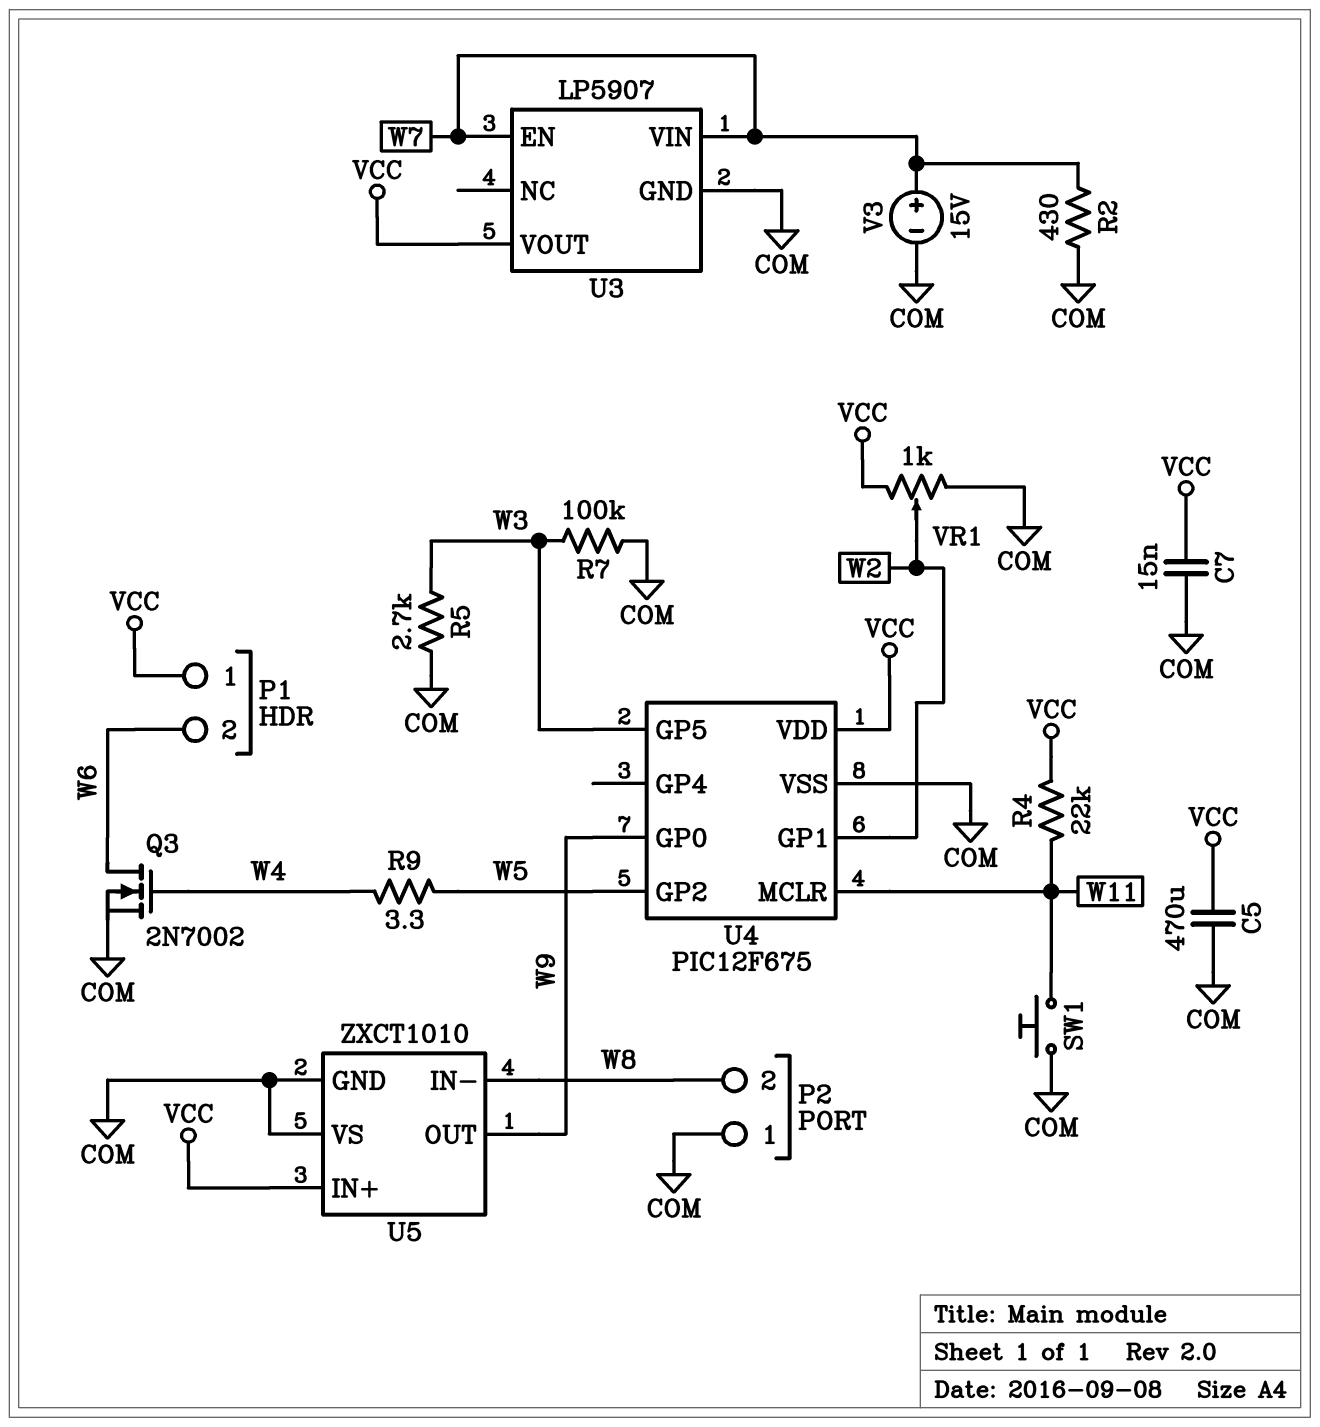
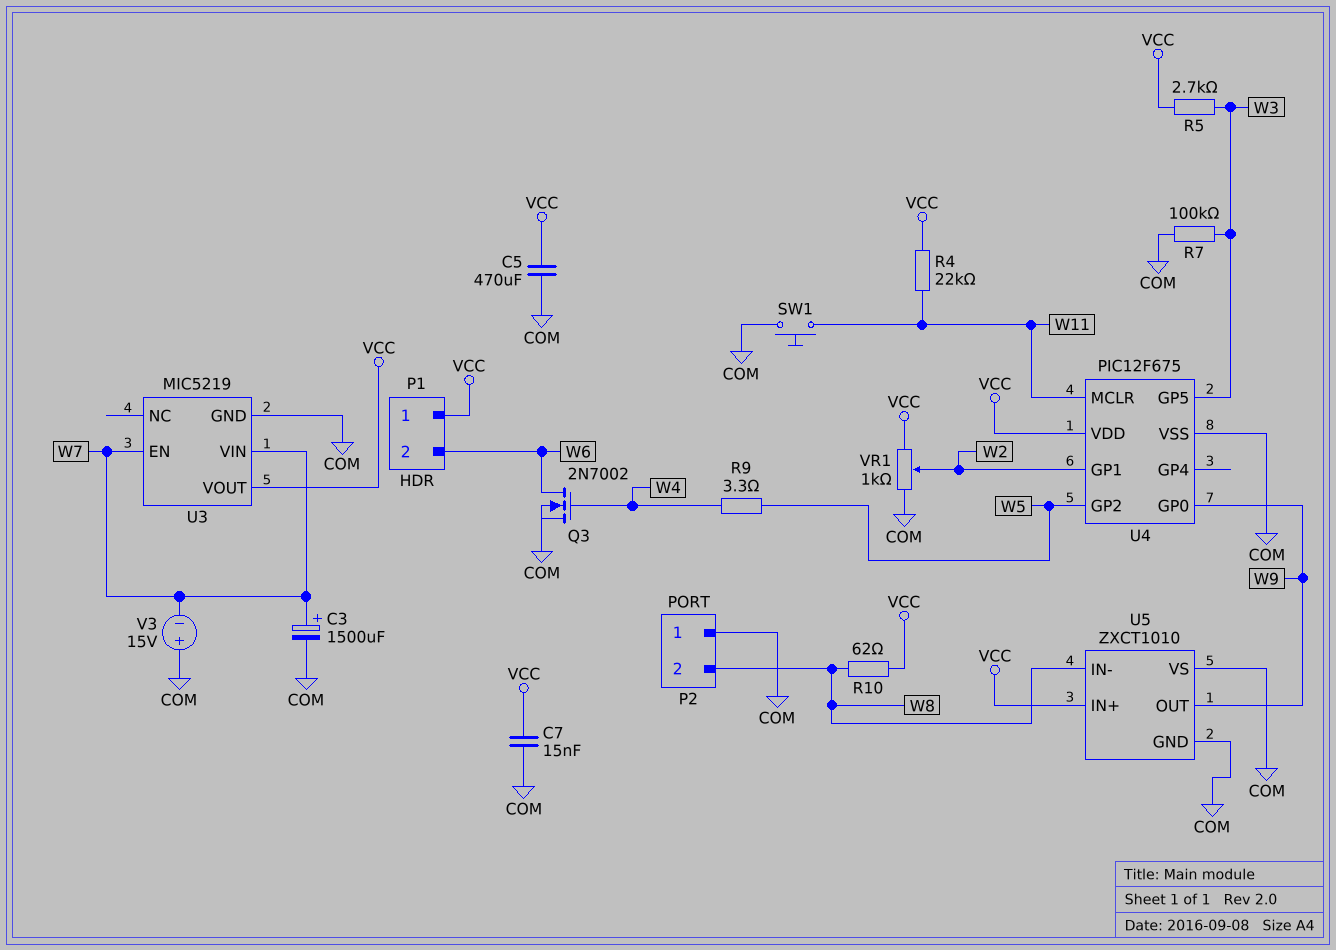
C3: none -> 1500uF (plus W7, minus COM)
R2: 430 (COM, W7) -> none
R5: 2.7k (COM, W3) -> 2.7k (VCC, W3)
R10: none -> 62 (VCC, W8)
U3: LP5907 -> MIC5219
V3: 15V (plus W7, minus COM) -> 15V (plus COM, minus W7)

